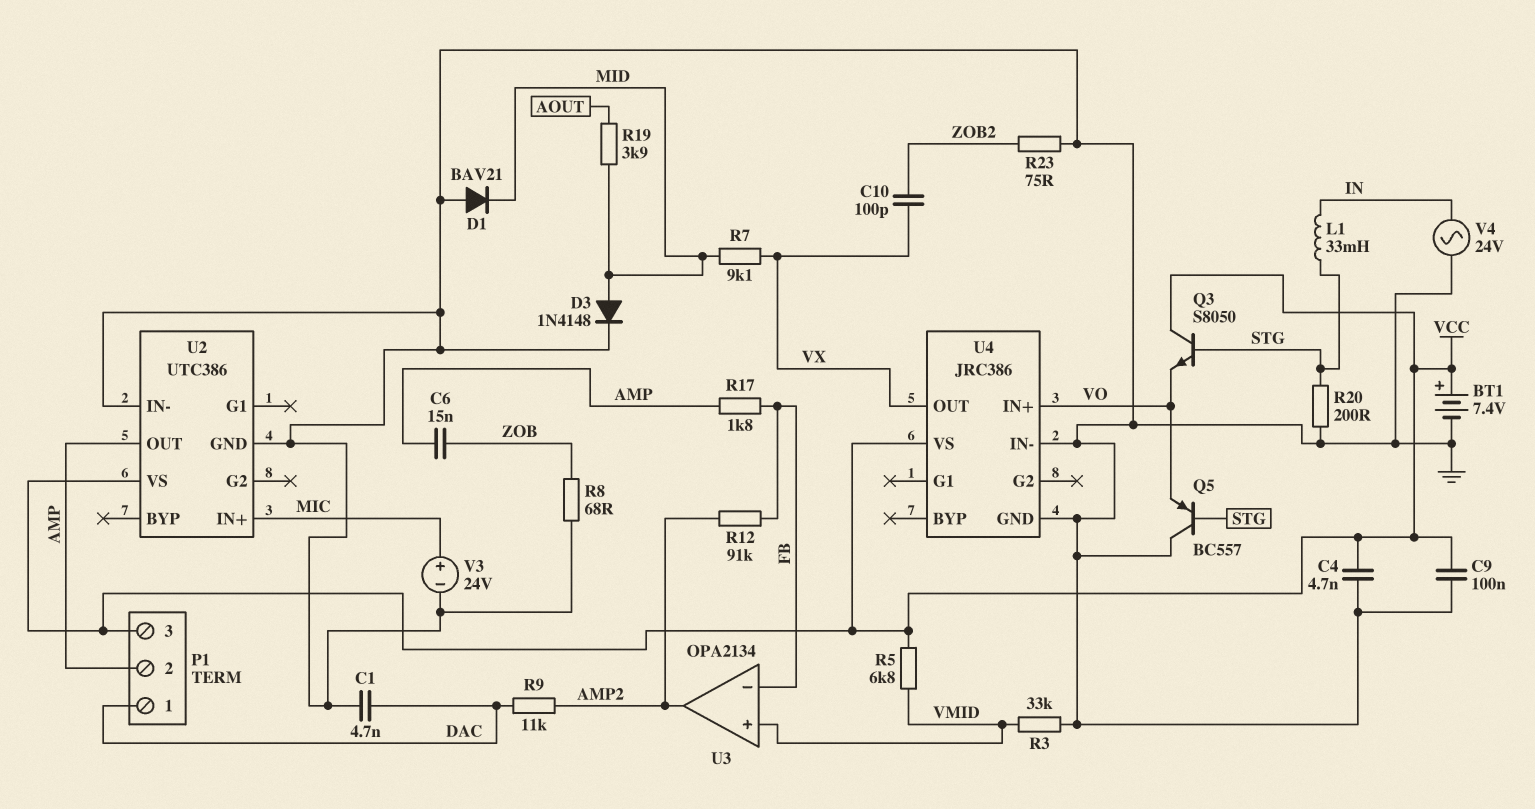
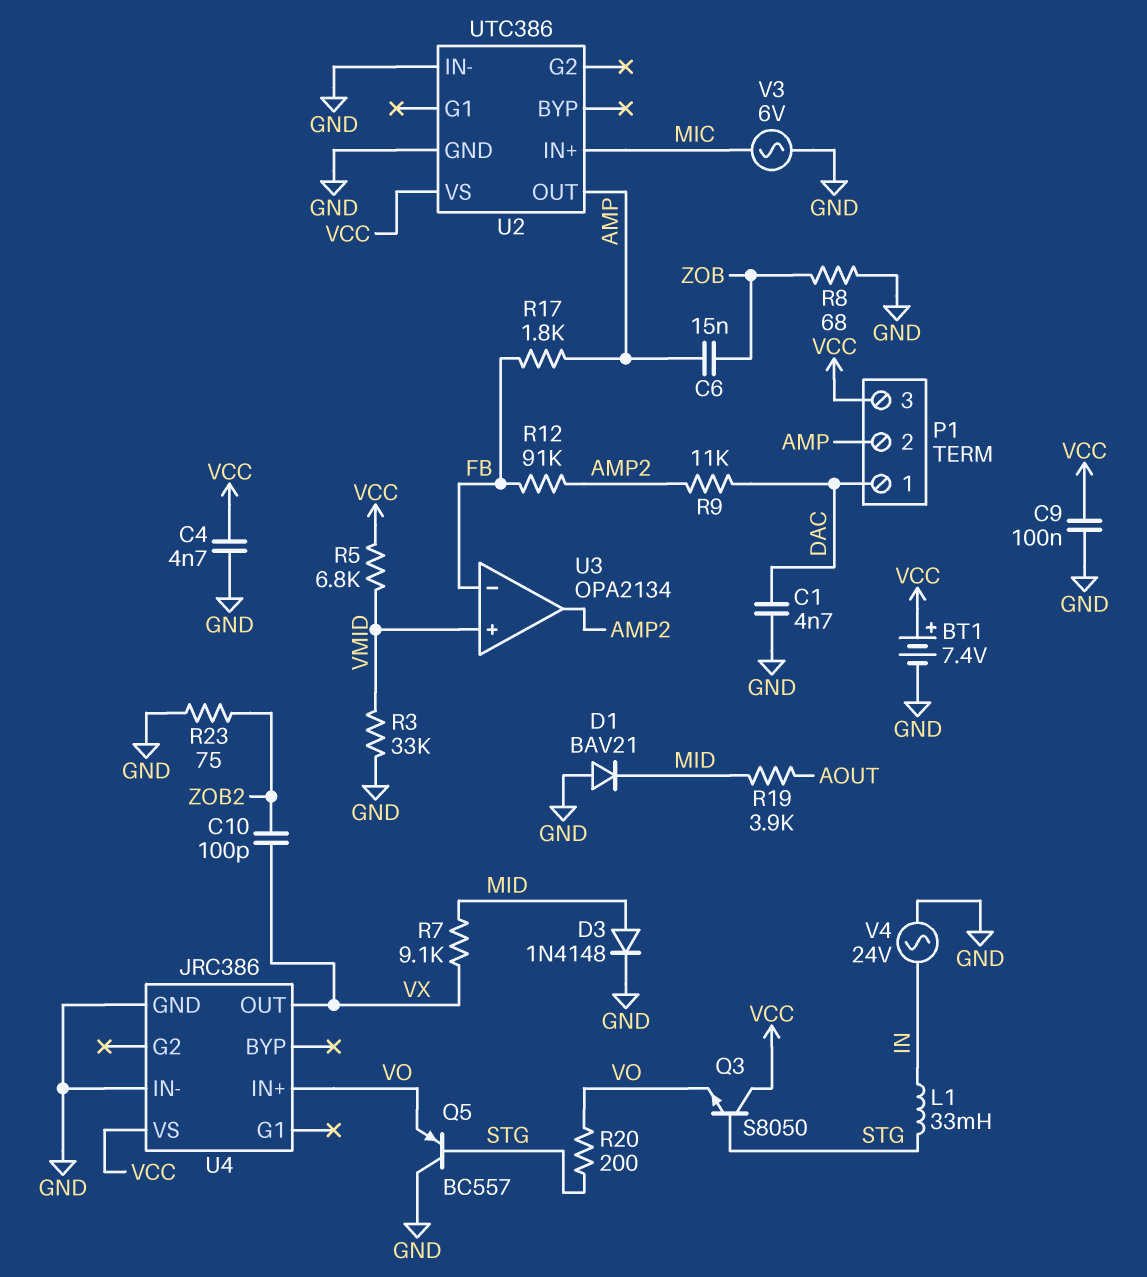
R20: 200 (GND, STG) -> 200 (STG, VO)
V3: 24V (plus MIC, minus GND) -> AC 6V (GND, MIC)

